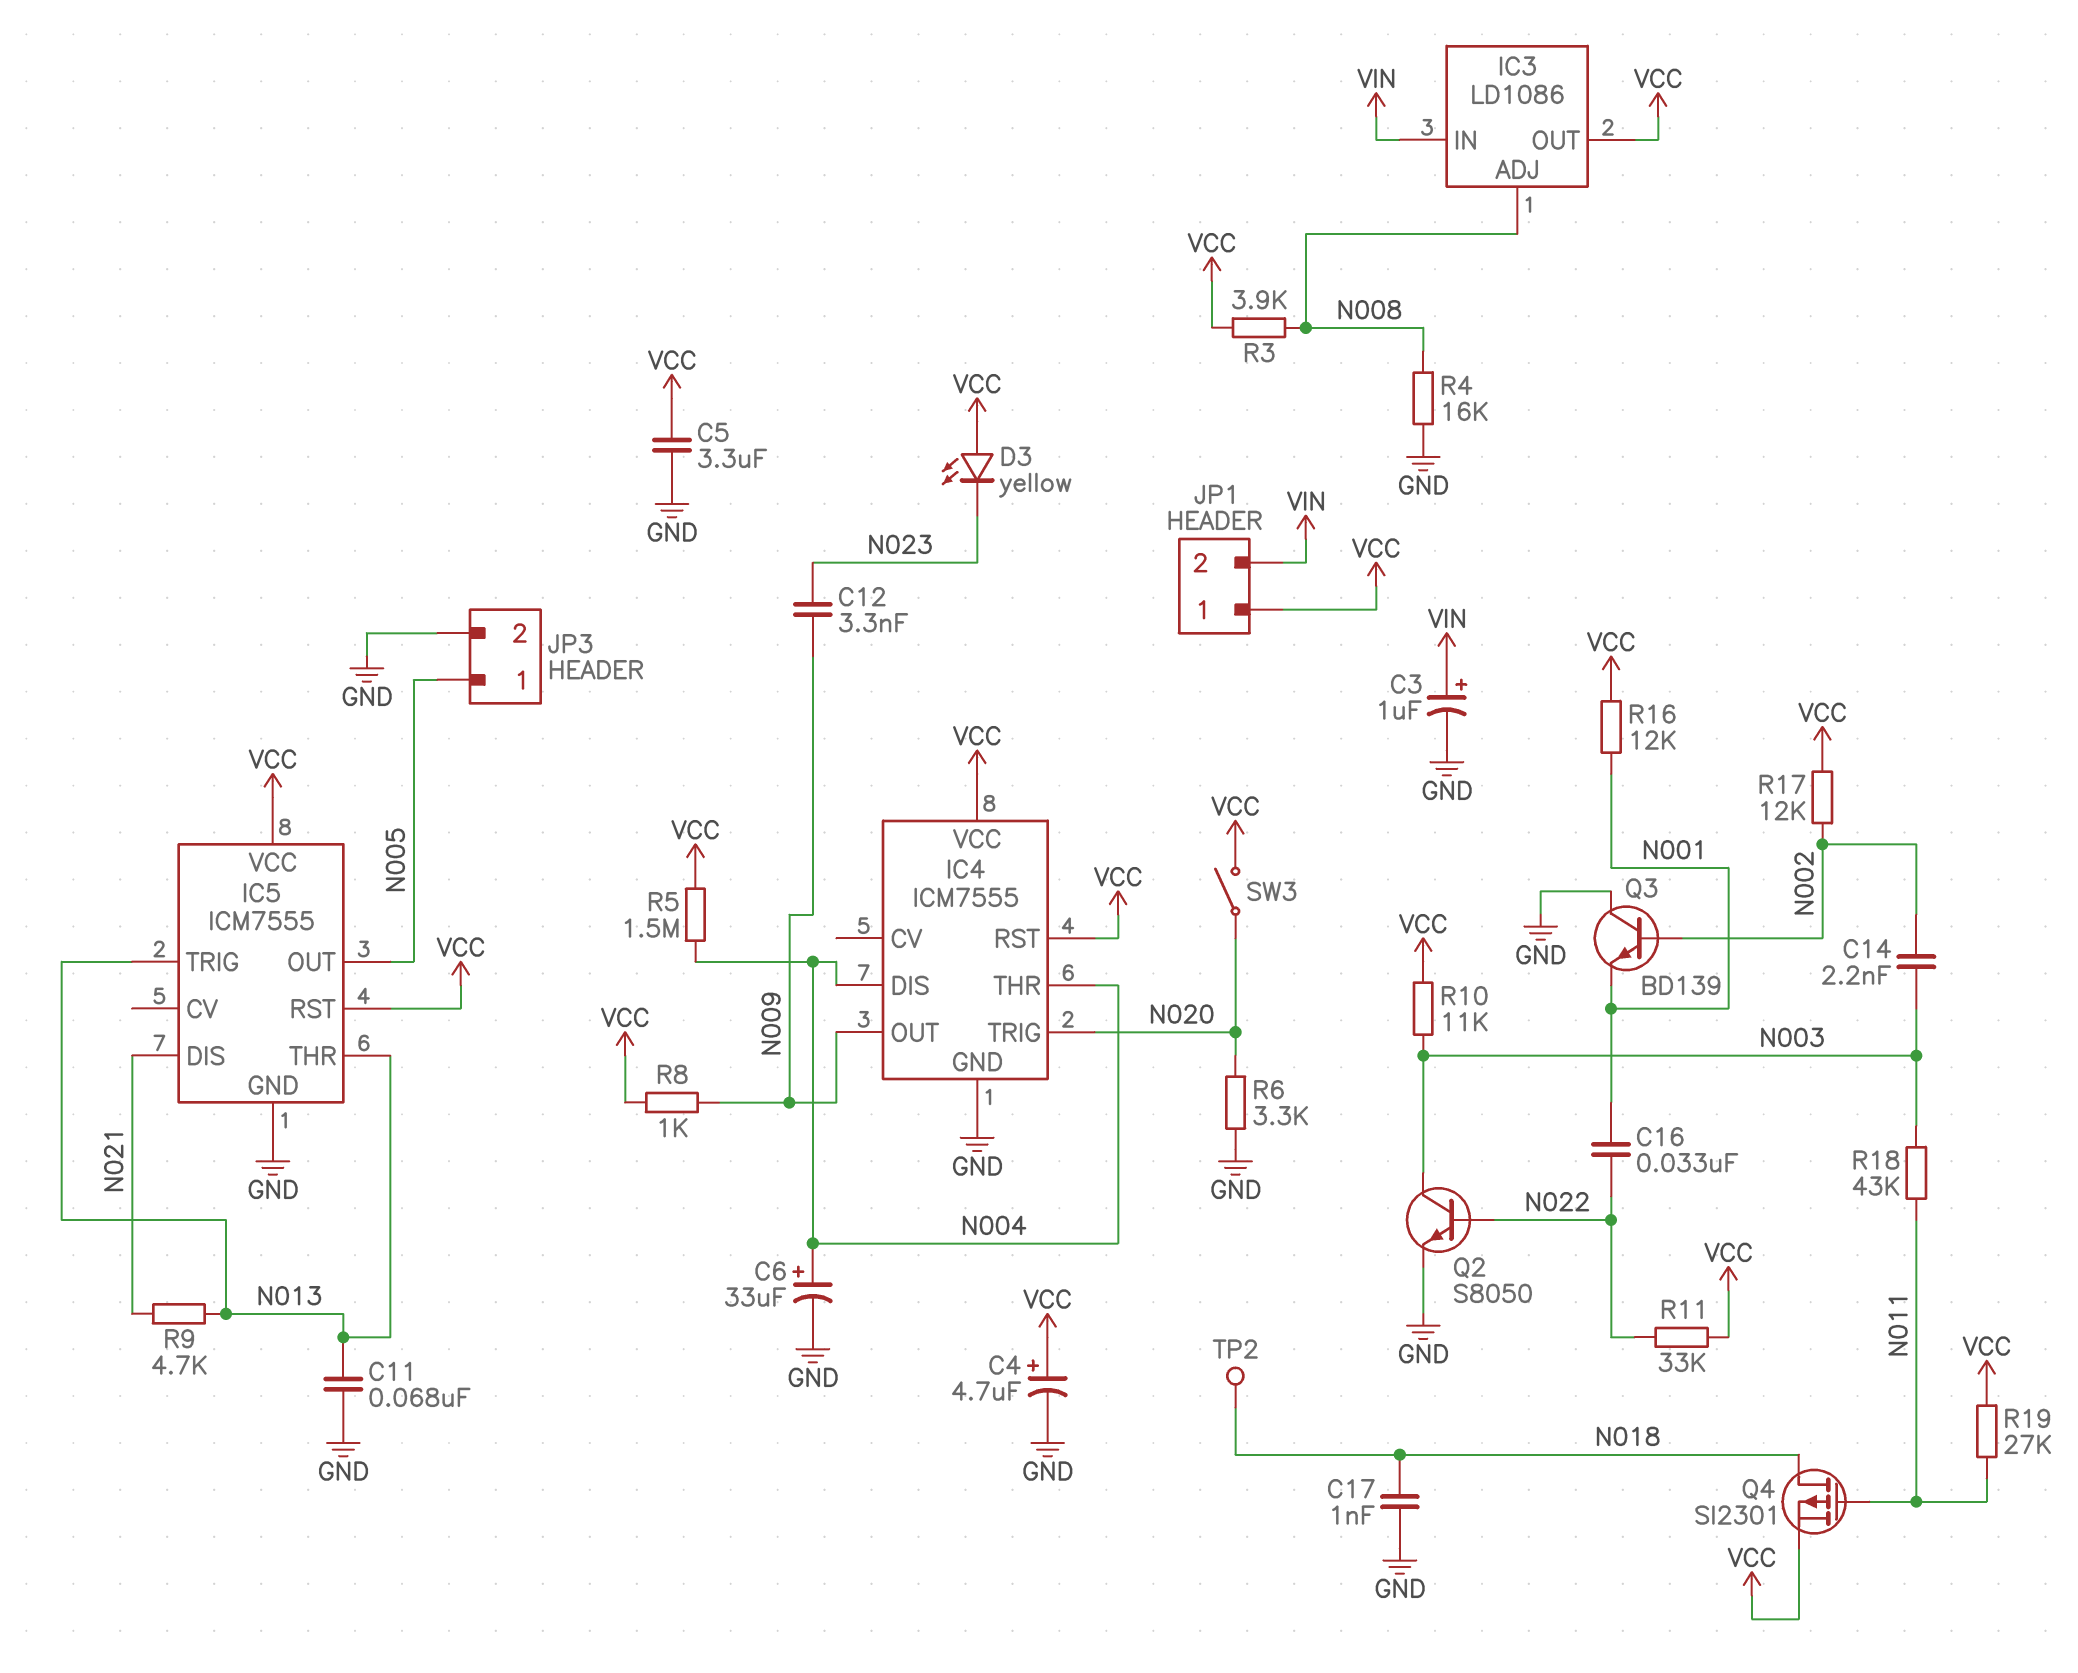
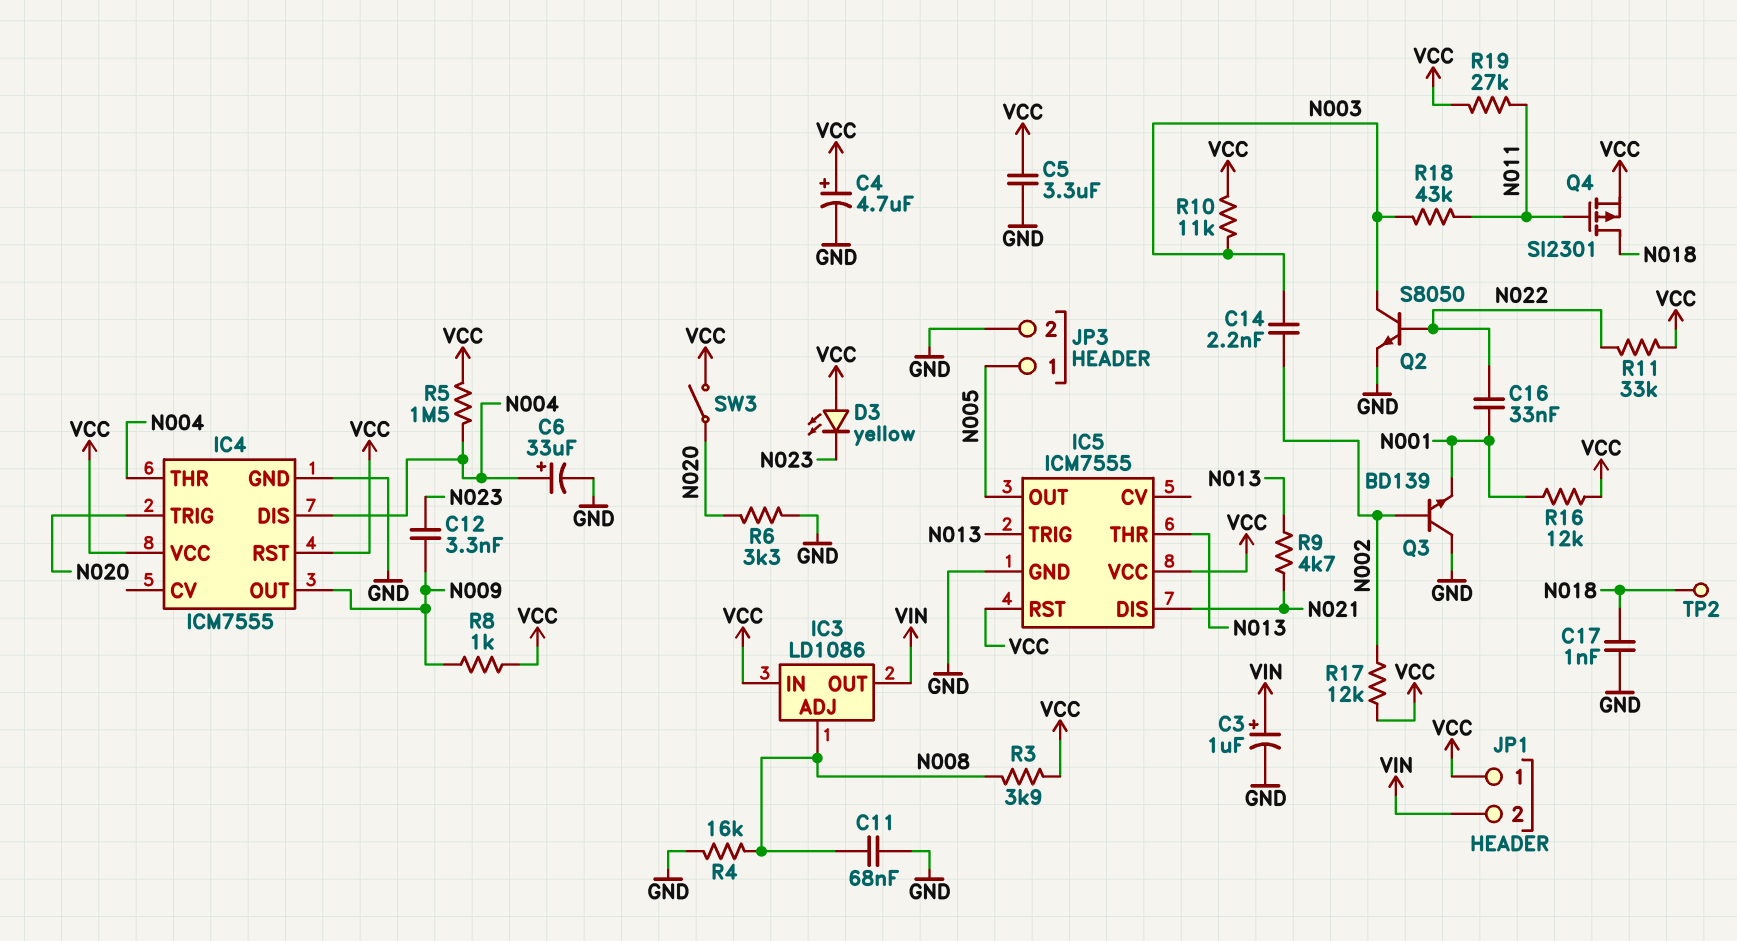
C11: 68nF (GND, N013) -> 68nF (GND, N008)
IC3 pin IN: VIN -> VCC
IC3 pin OUT: VCC -> VIN

